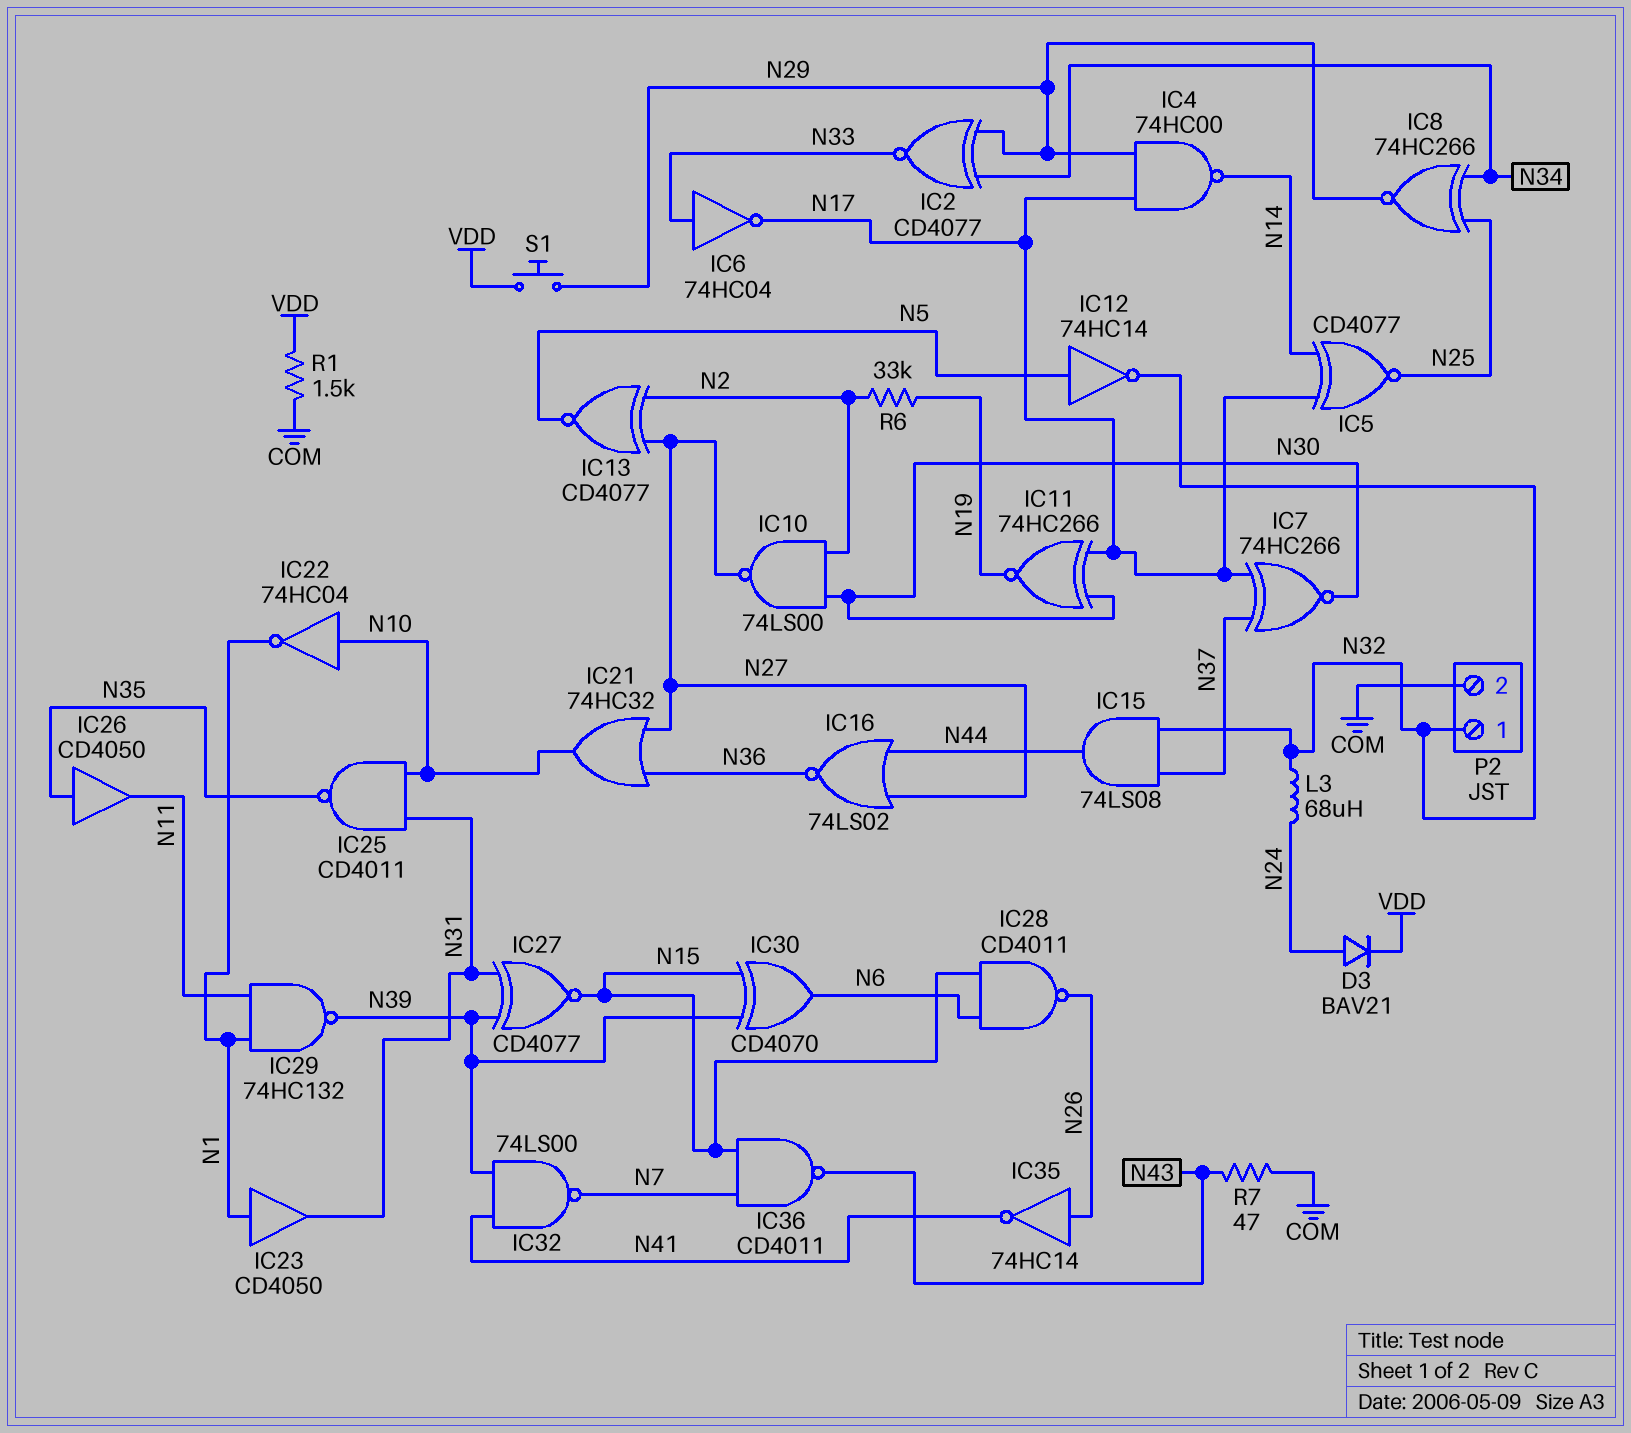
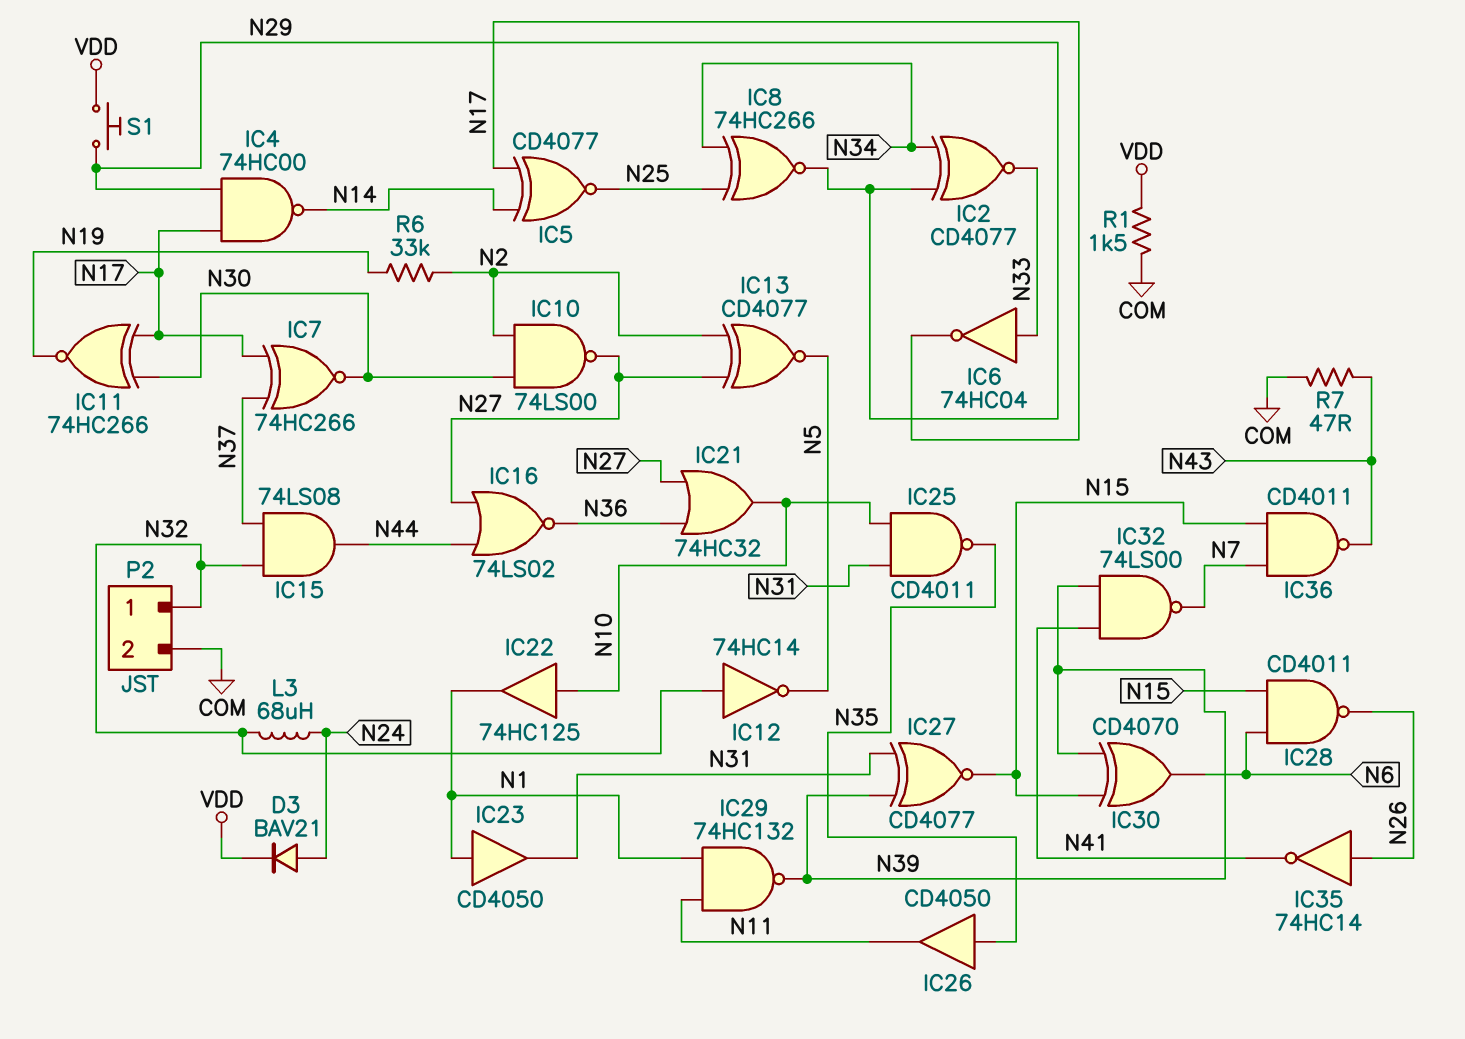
IC12: NOT 74HC14 (in N5, out N32) -> NOT 74HC14 (in N32, out N5)
IC22: NOT 74HC04 (in N10, out N1) -> buffer 74HC125 (in N10, out N1)

